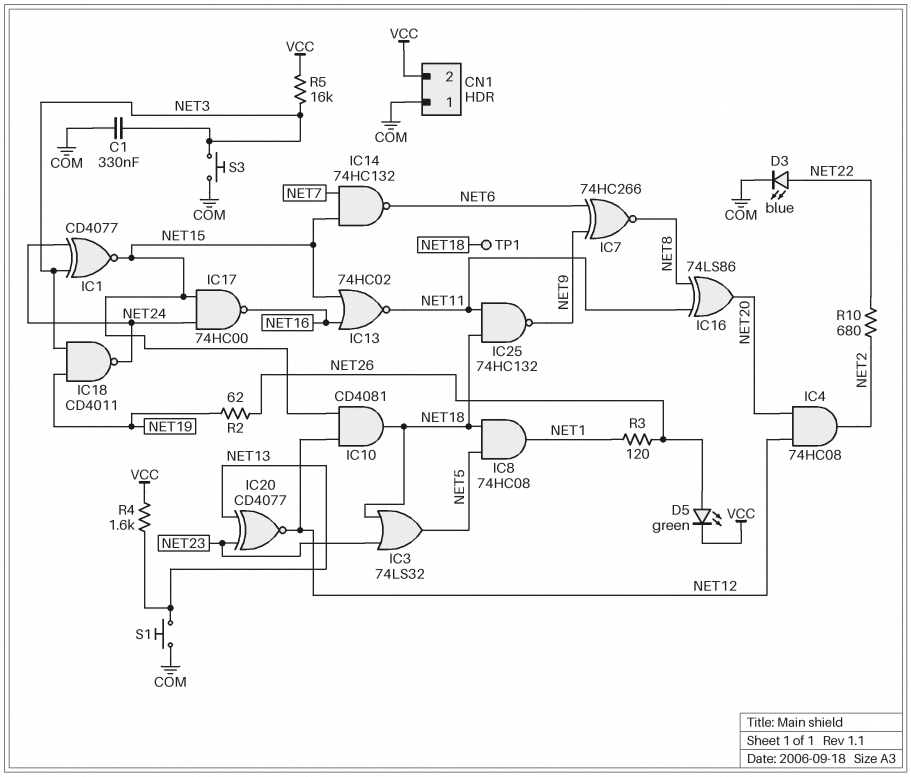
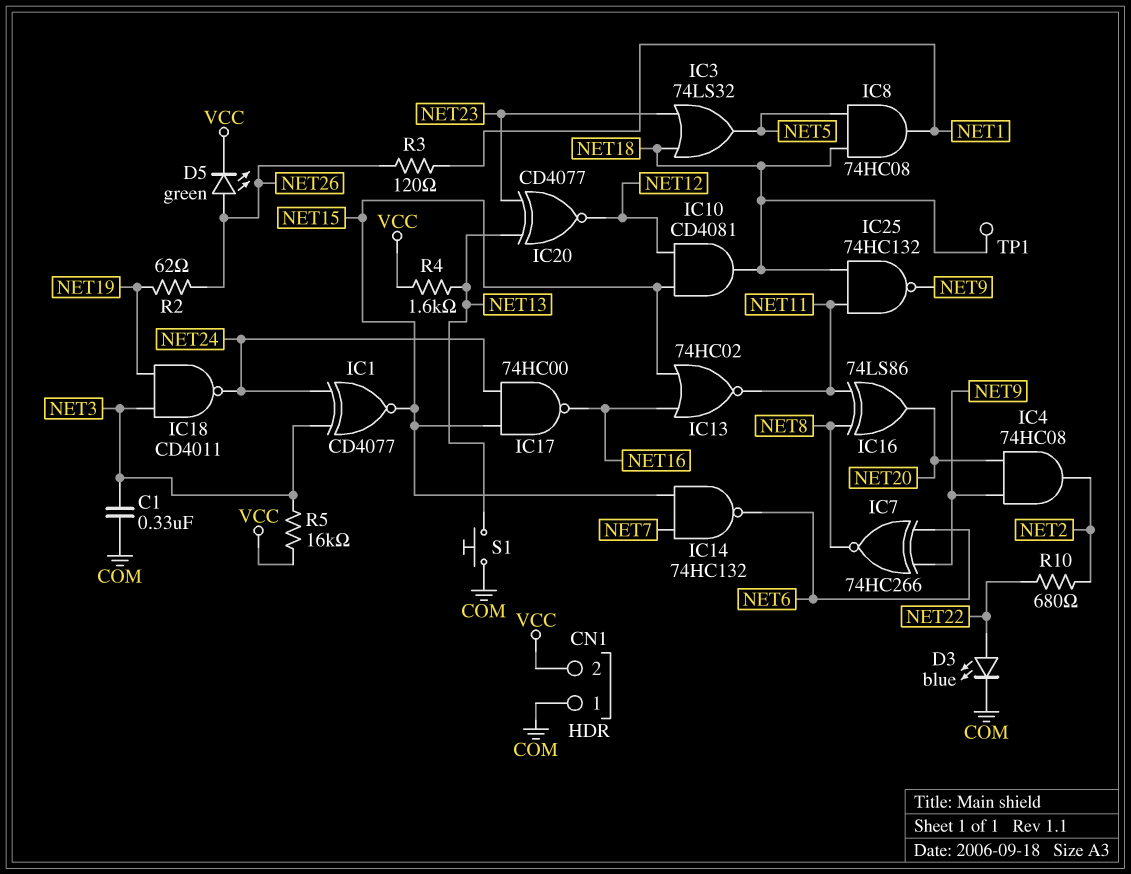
IC4: AND 74HC08 (in NET12, in NET20, out NET2) -> AND 74HC08 (in NET9, in NET20, out NET2)
S3: button (COM, NET3) -> none

